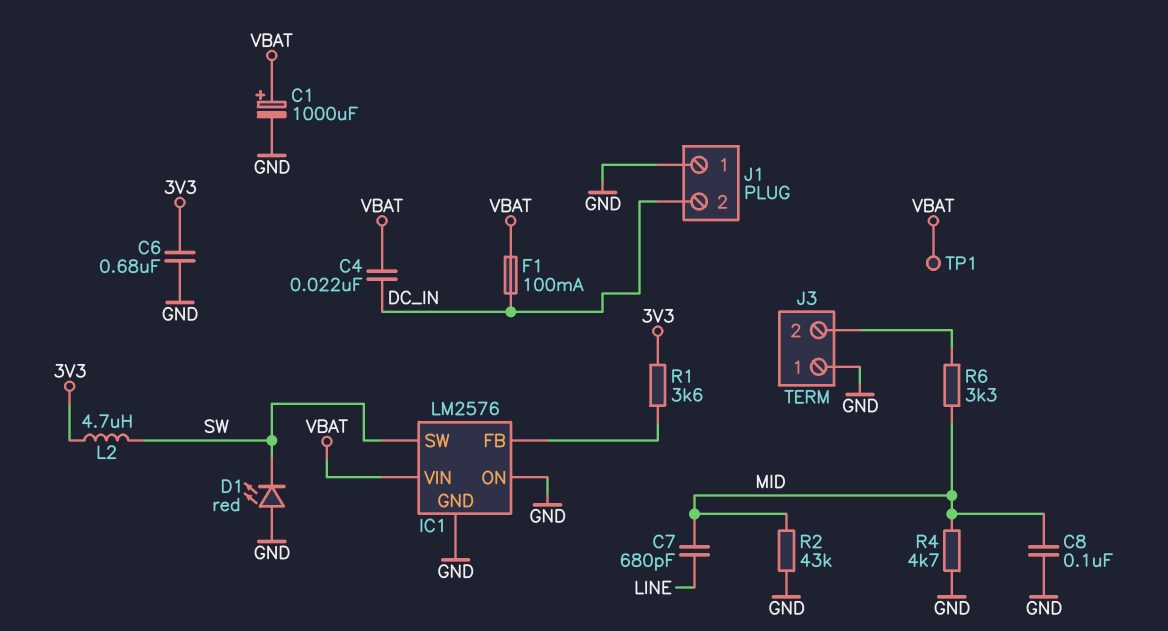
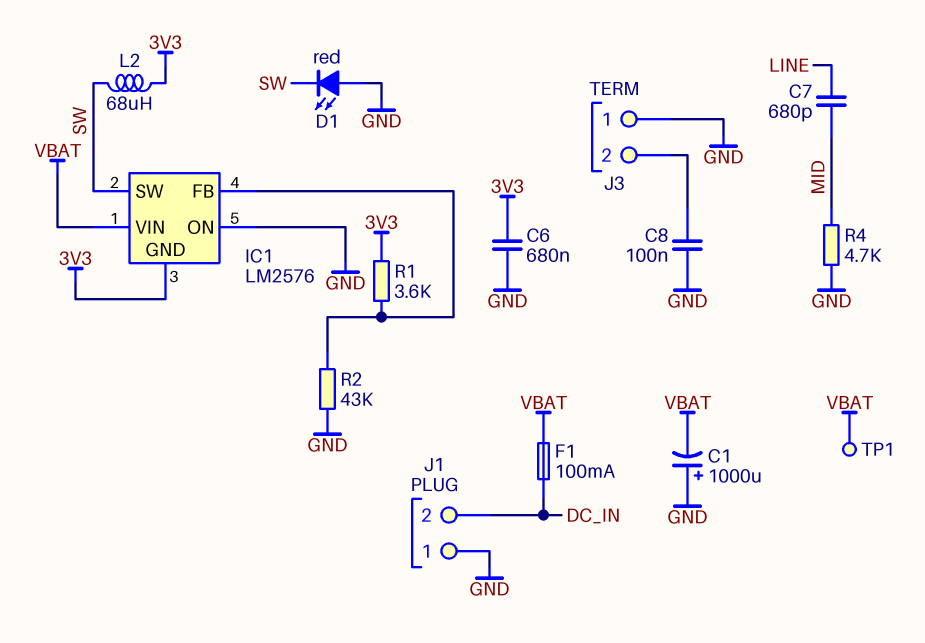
C1: 1000uF (plus VBAT, minus GND) -> 1000uF (plus GND, minus VBAT)
C4: 22nF (DC_IN, VBAT) -> none
C8: 100nF (GND, MID) -> 100nF (GND, J3/2)
IC1 pin GND: GND -> 3V3
L2: 4.7uH (3V3, SW) -> 68uH (3V3, SW)
R2: 43k (GND, MID) -> 43k (GND, IC1/FB)
R6: 3.3k (J3/2, MID) -> none

